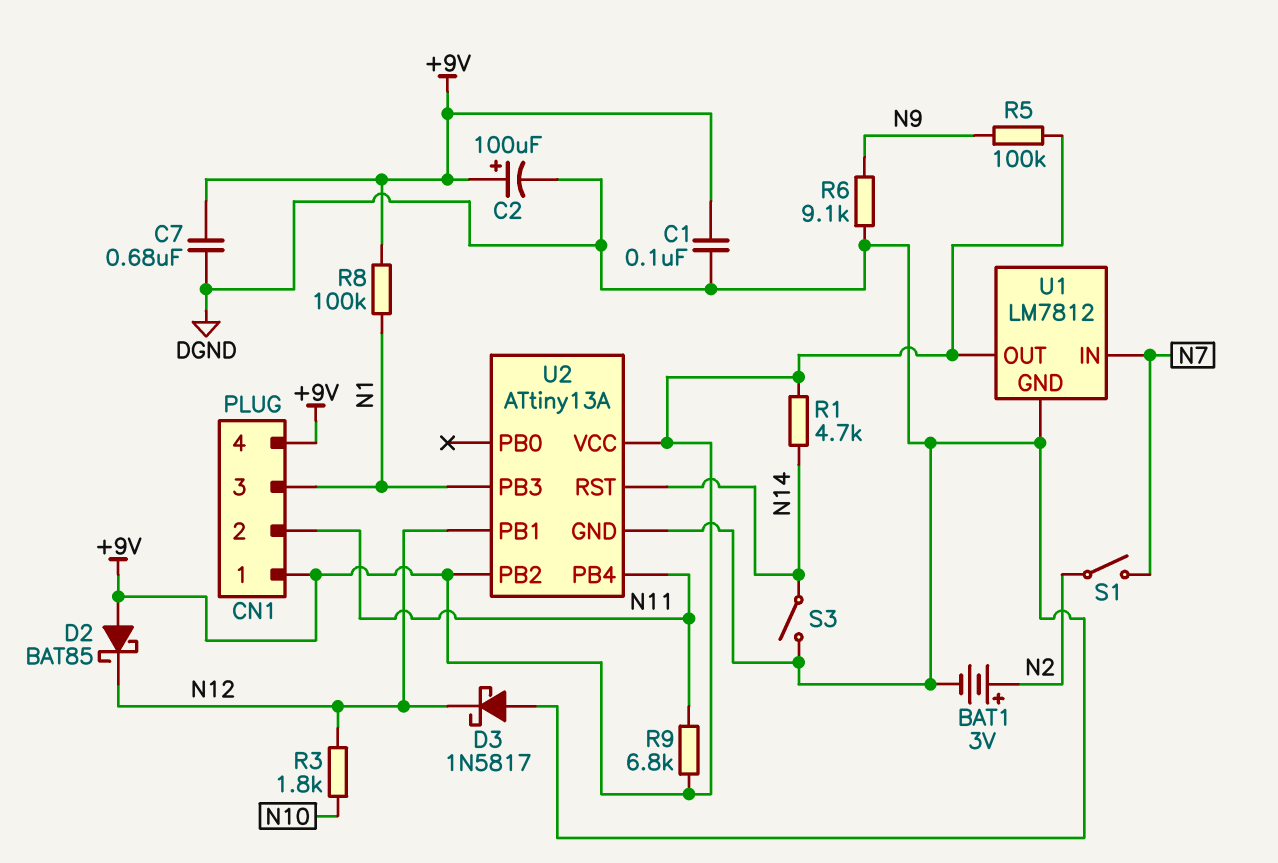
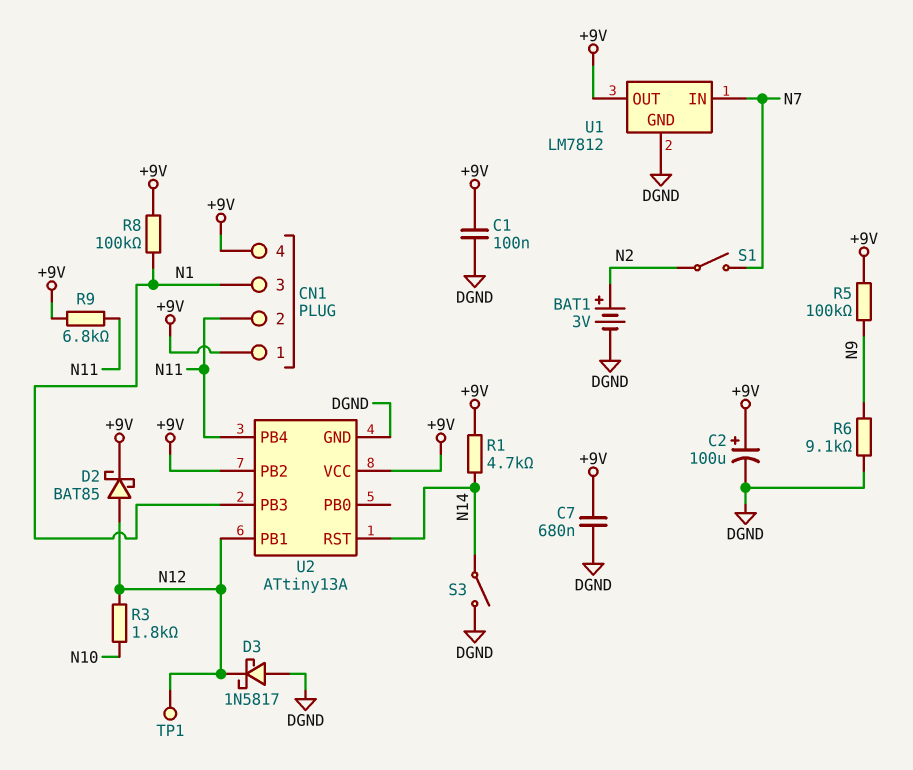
D2: schottky BAT85 (A +9V, K N12) -> schottky BAT85 (A N12, K +9V)
TP1: none -> test point (N12)

